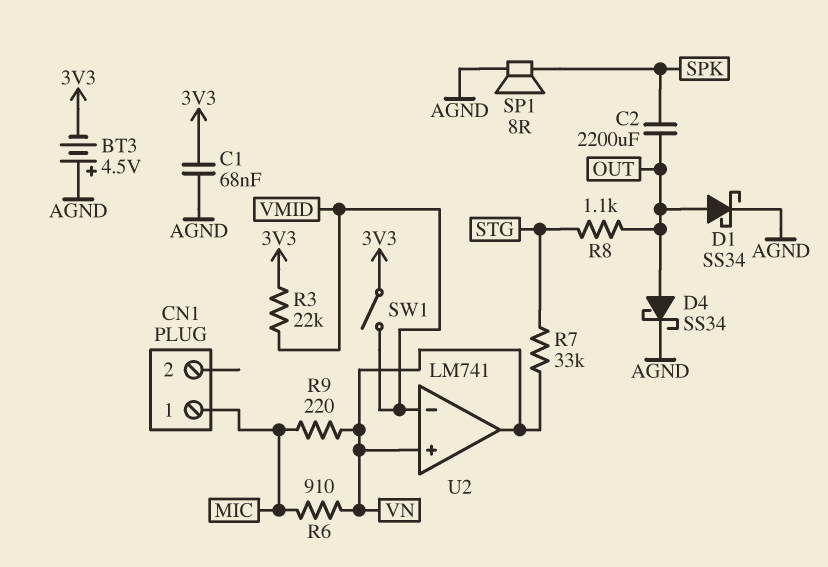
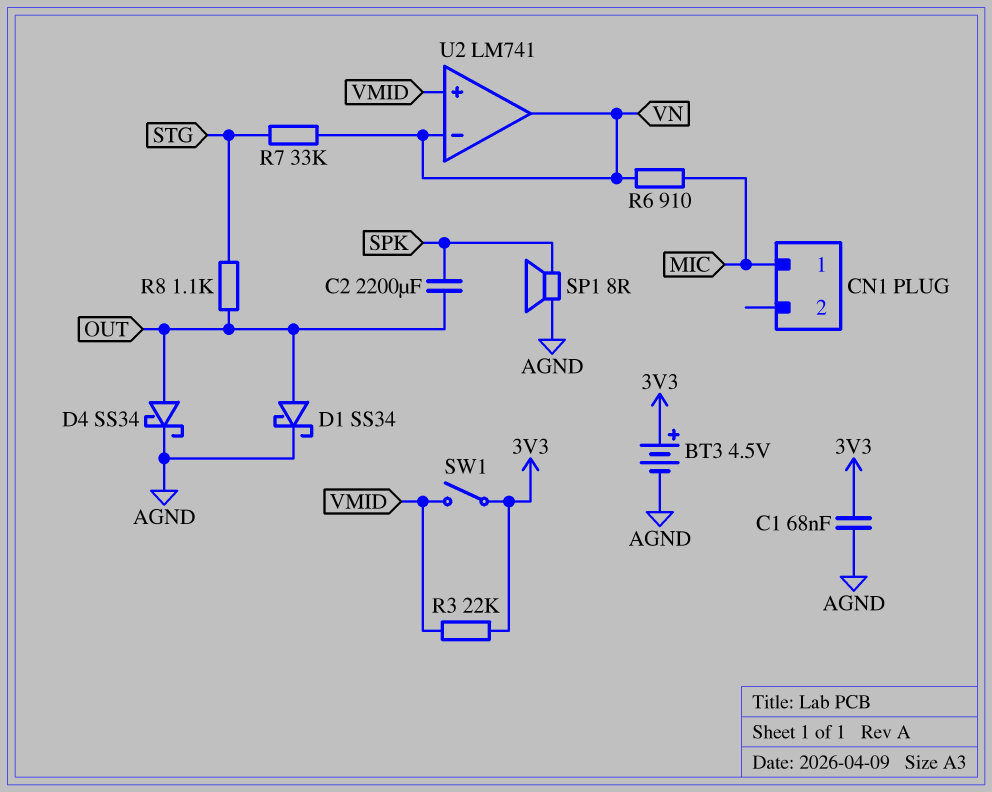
BT3: 4.5V (plus AGND, minus 3V3) -> 4.5V (plus 3V3, minus AGND)
R9: 220 (MIC, VN) -> none
U2 pin in+: VN -> VMID
U2 pin in-: VMID -> VN

